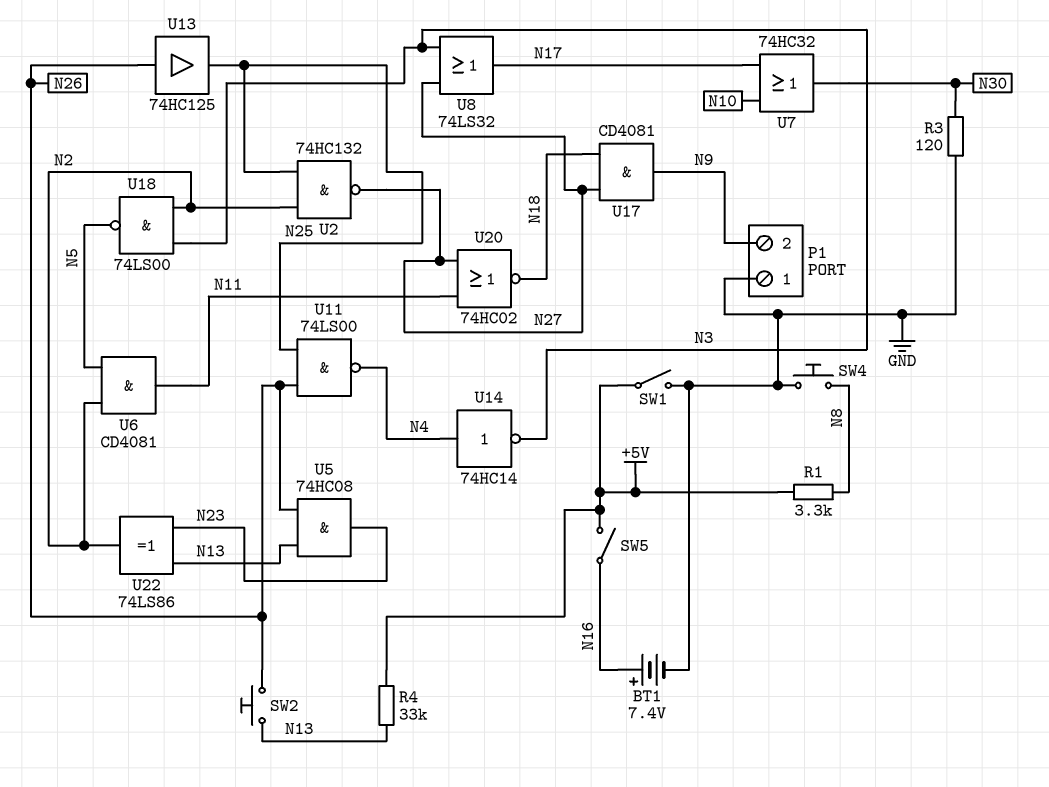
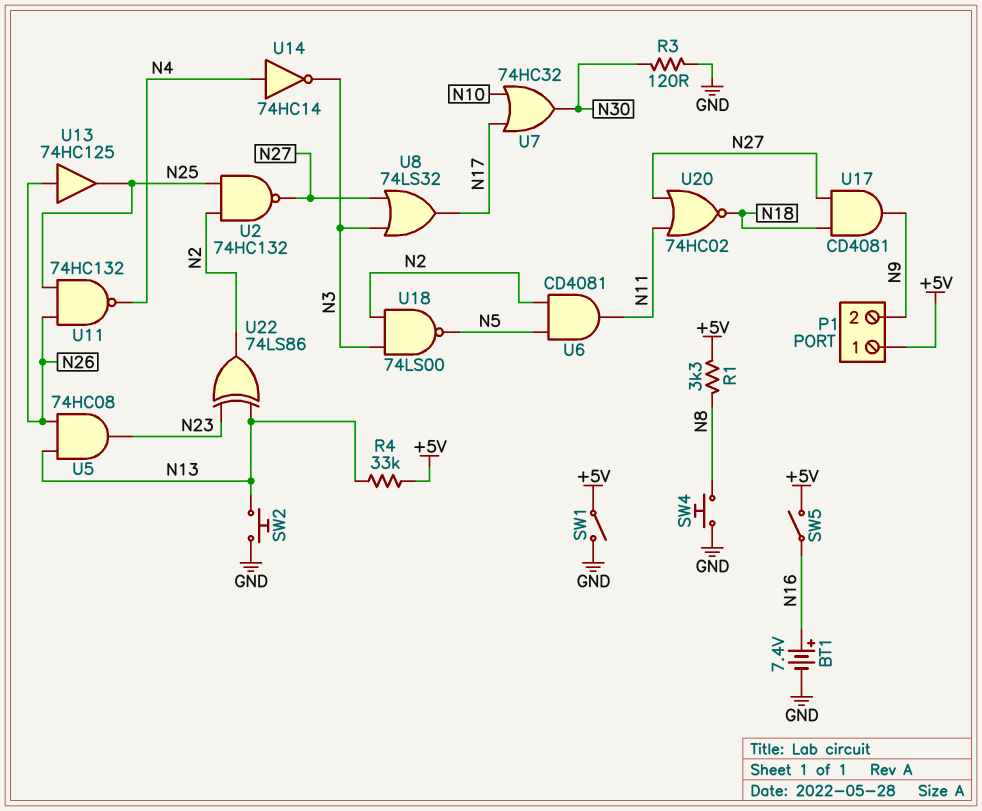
P1 pin 1: GND -> +5V
SW2: button (N13, N26) -> button (GND, N13)
U11: NAND 74LS00 (in N25, in N26, out N4) -> NAND 74HC132 (in N25, in N26, out N4)

